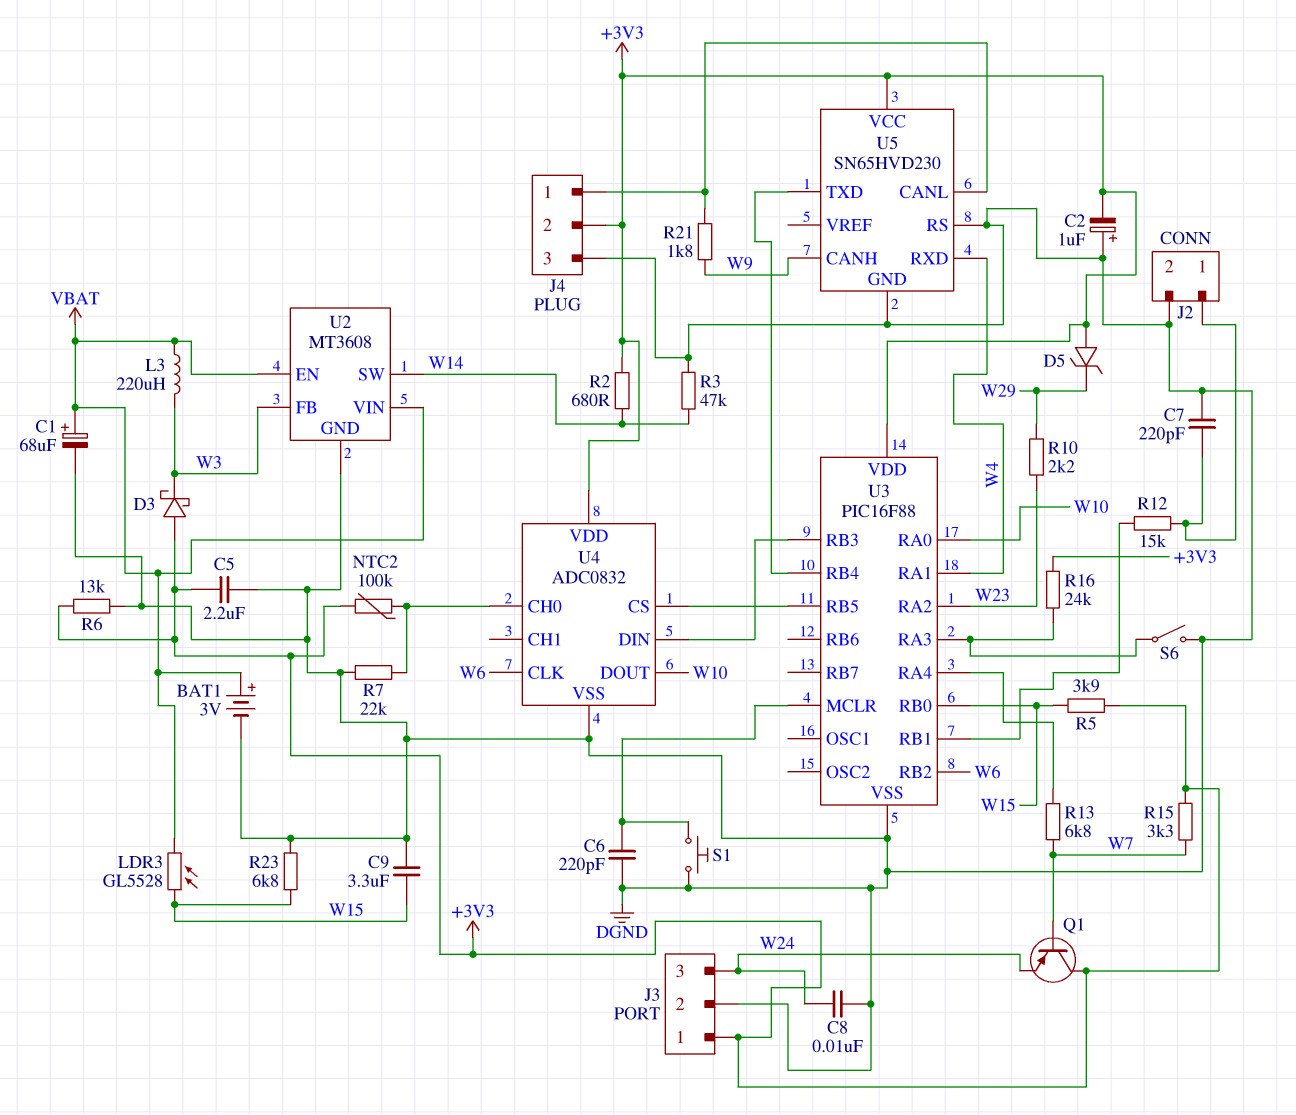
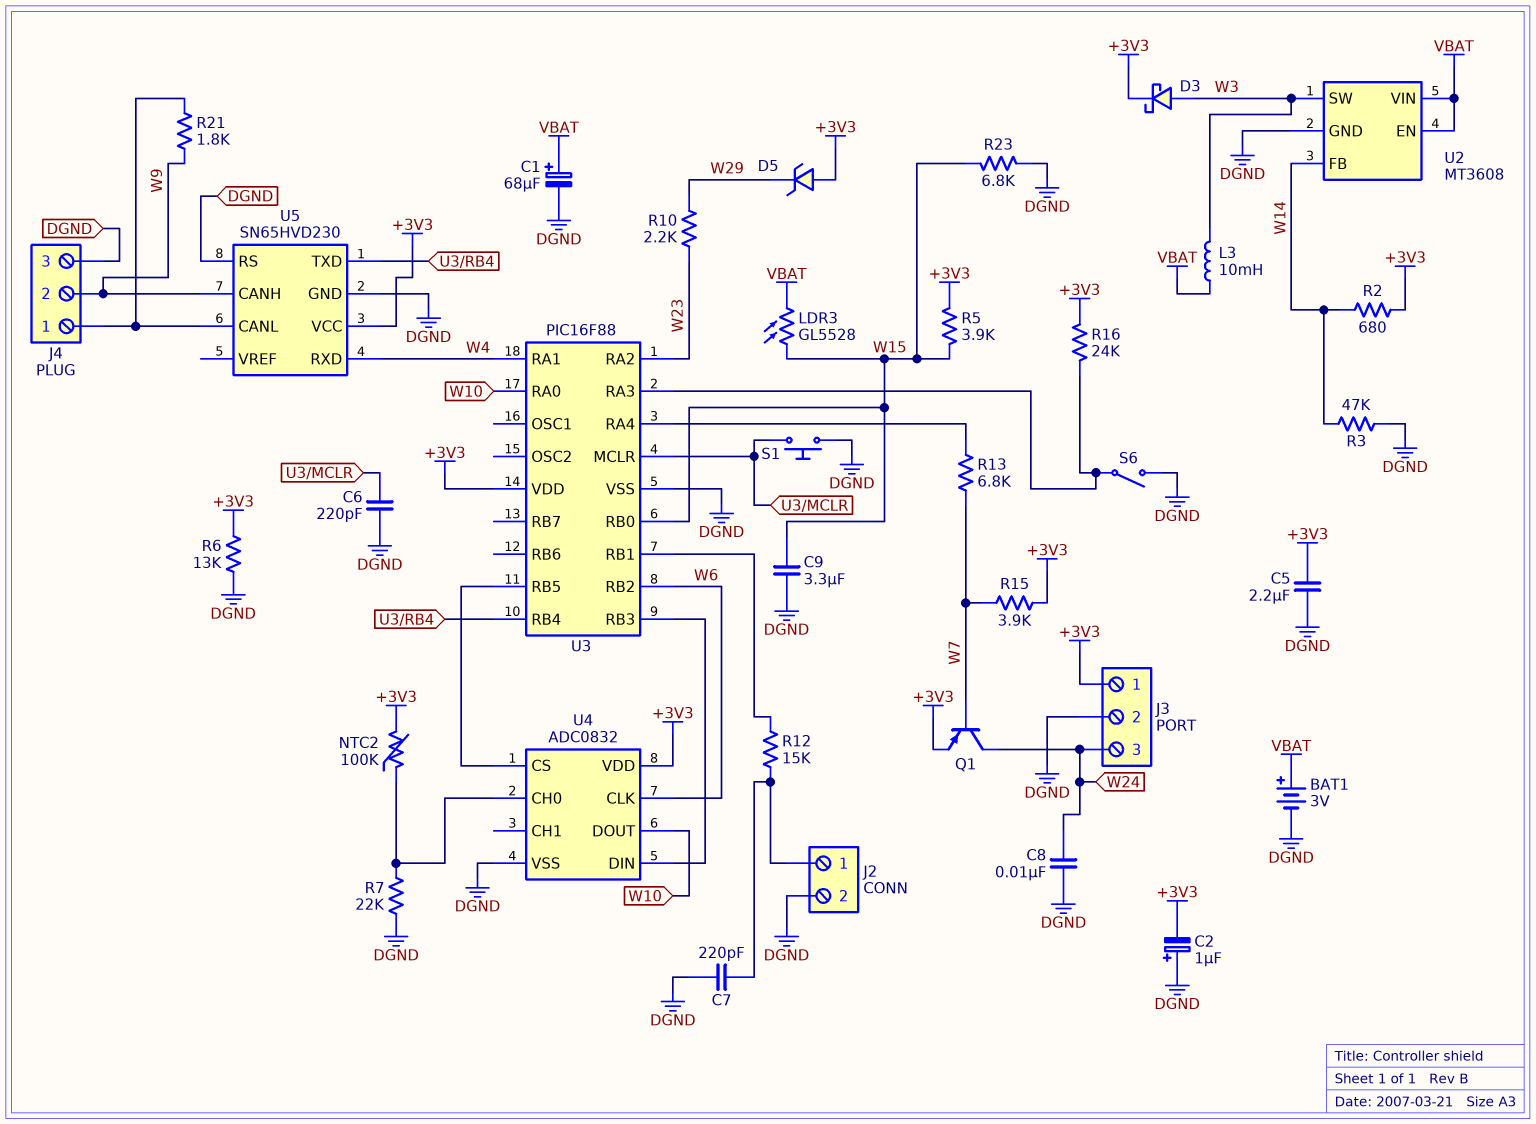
D3: schottky (A +3V3, K W3) -> schottky (A W3, K +3V3)
J4 pin 2: +3V3 -> W9
L3: 220uH (VBAT, W3) -> 10mH (VBAT, W3)
Q1: PNP (B W7, C +3V3, E W24) -> PNP (B W7, C W24, E +3V3)
R15: 3.3k (+3V3, W7) -> 3.9k (+3V3, W7)
U2 pin FB: W3 -> W14
U2 pin SW: W14 -> W3

